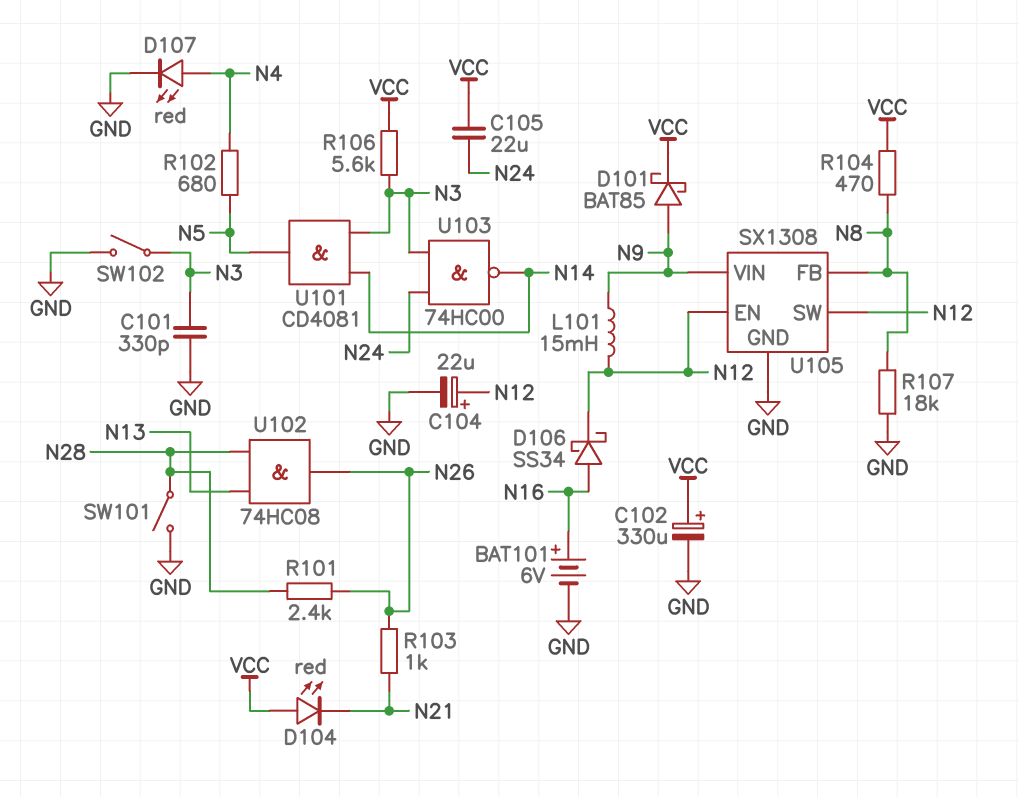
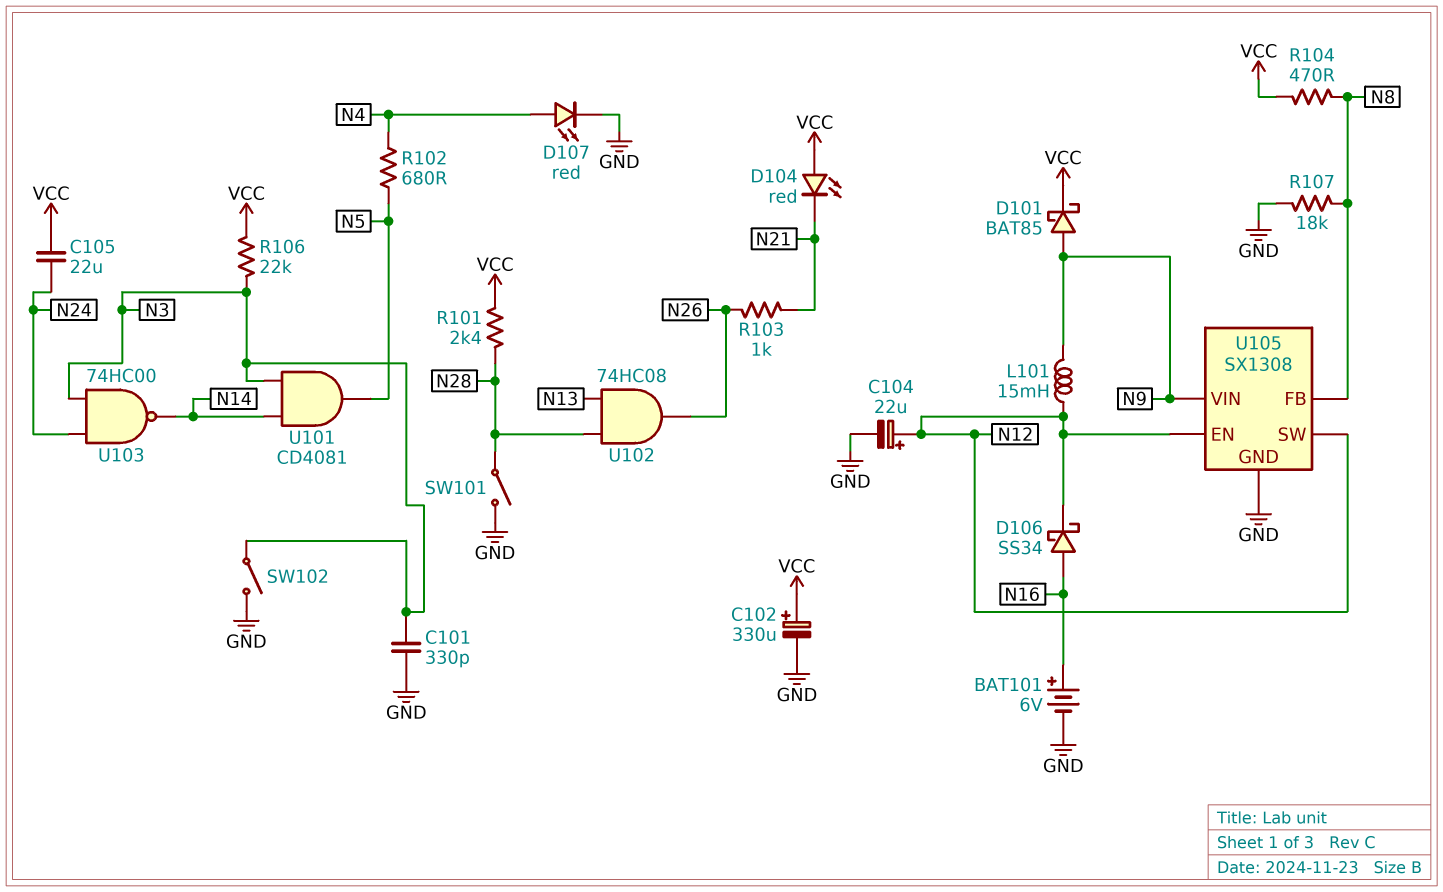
R101: 2.4k (N26, N28) -> 2.4k (N28, VCC)
R106: 5.6k (N3, VCC) -> 22k (N3, VCC)

